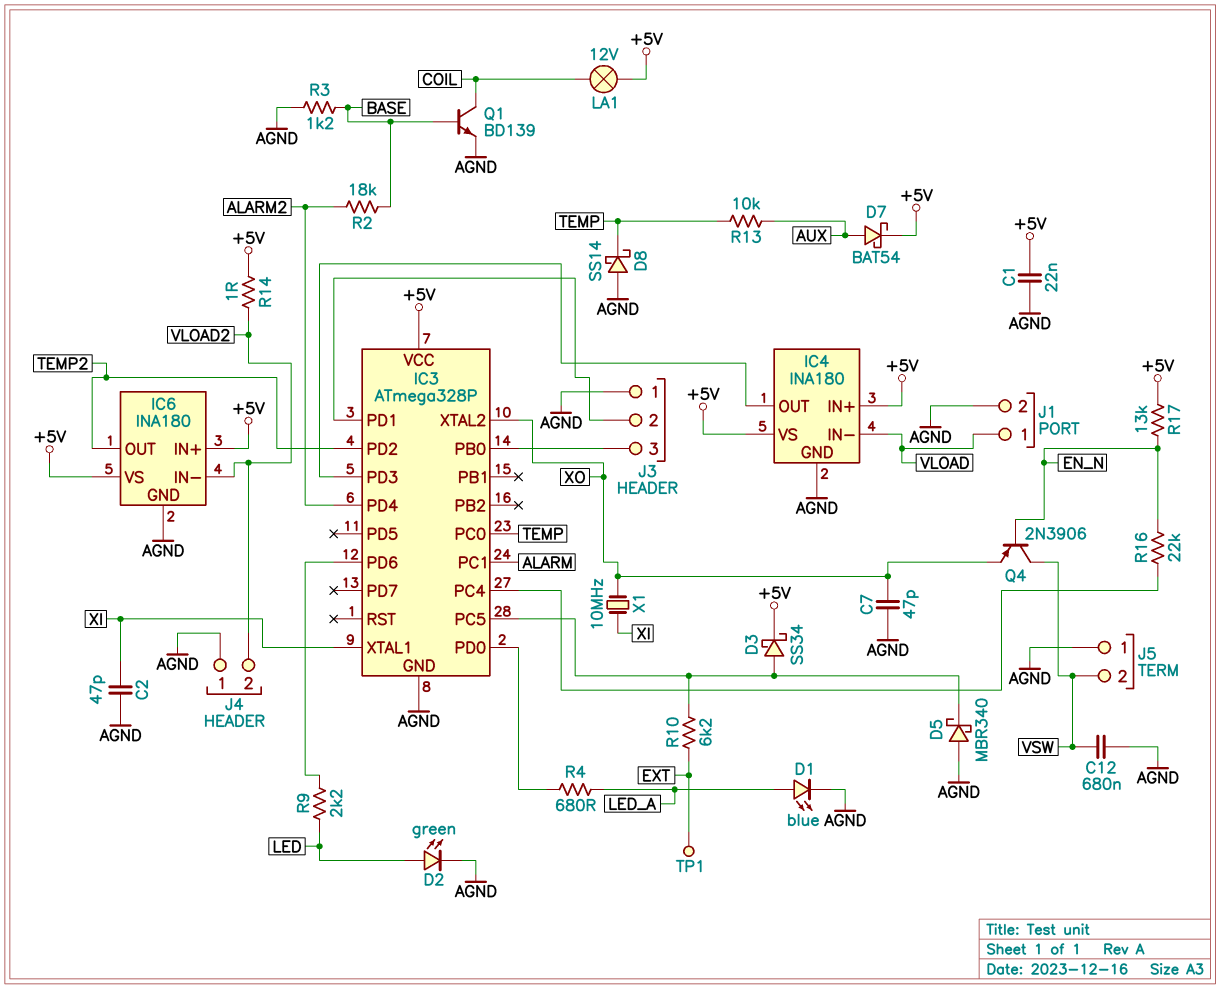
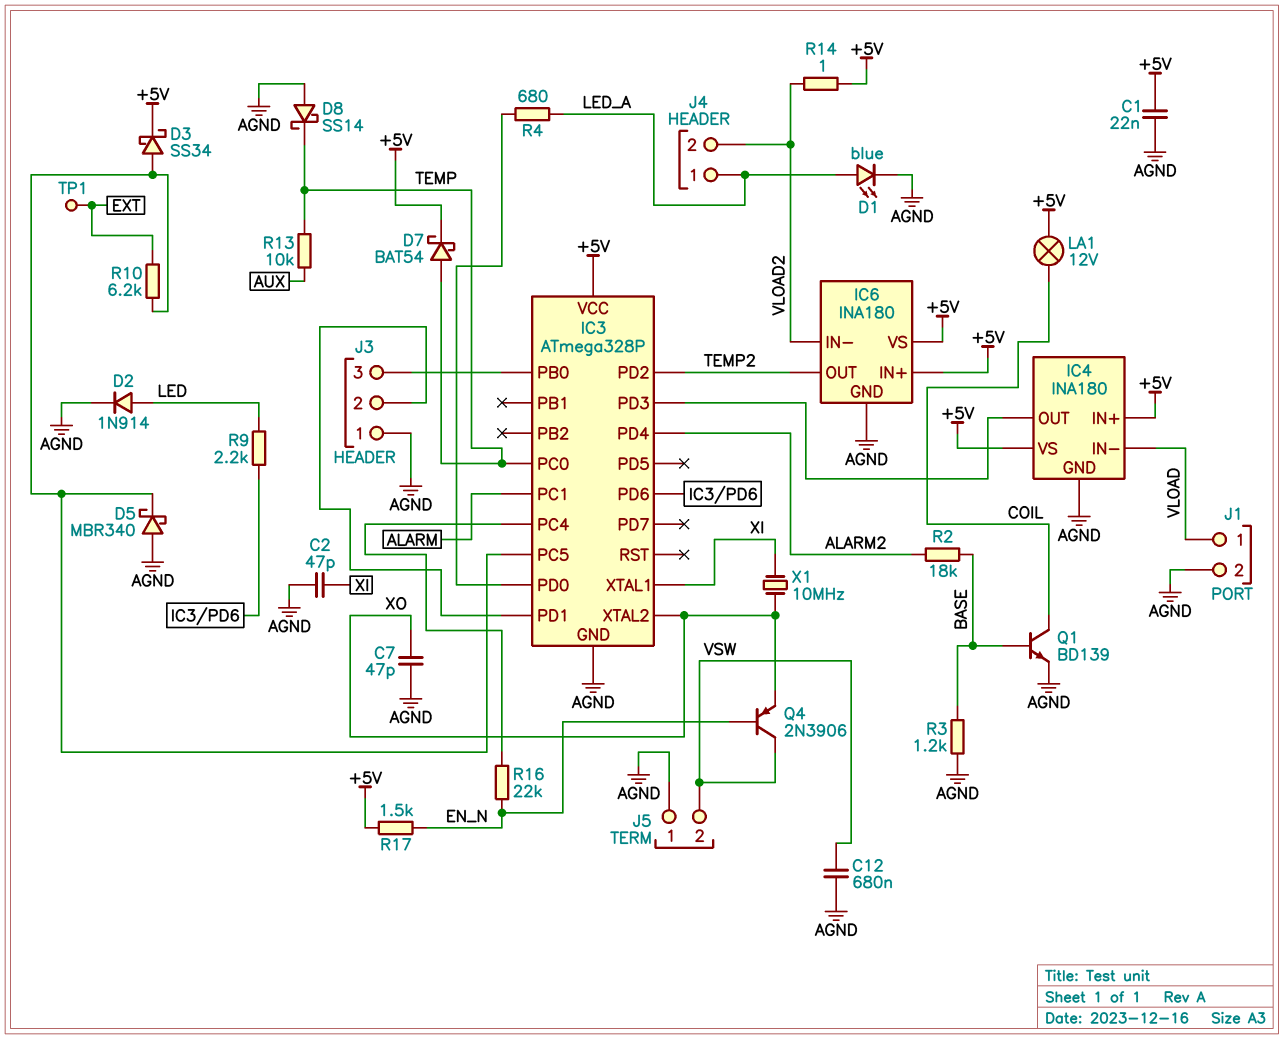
D2: LED green (A LED, K AGND) -> diode 1N914 (A LED, K AGND)
D7: schottky BAT54 (A AUX, K +5V) -> schottky BAT54 (A TEMP, K +5V)
J4 pin 1: AGND -> LED_A
R17: 13k (+5V, EN_N) -> 1.5k (+5V, EN_N)

